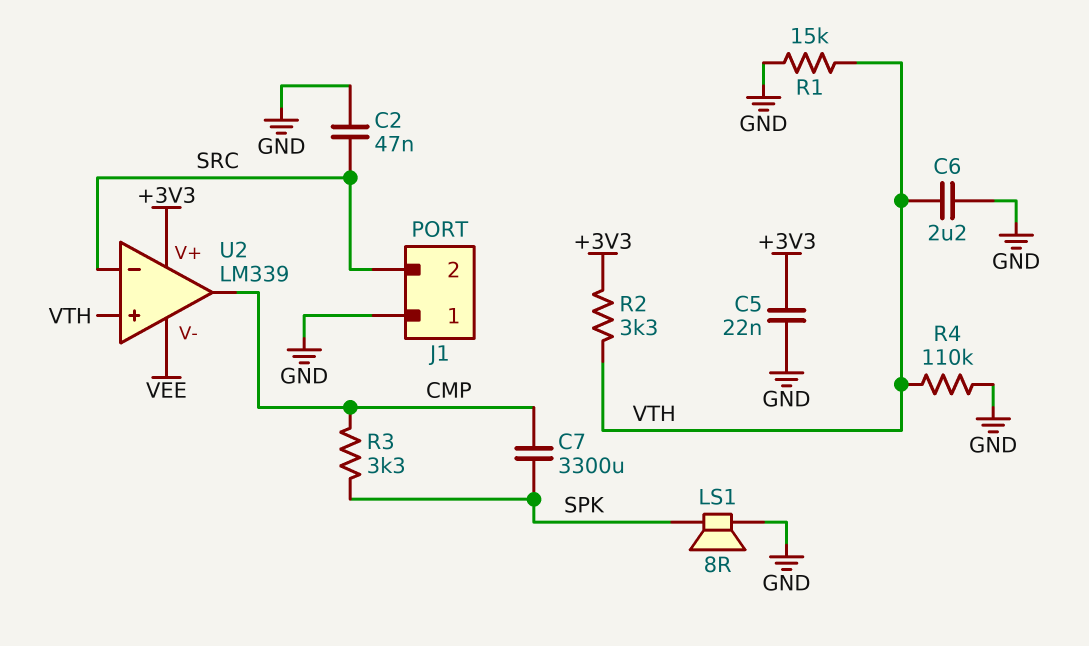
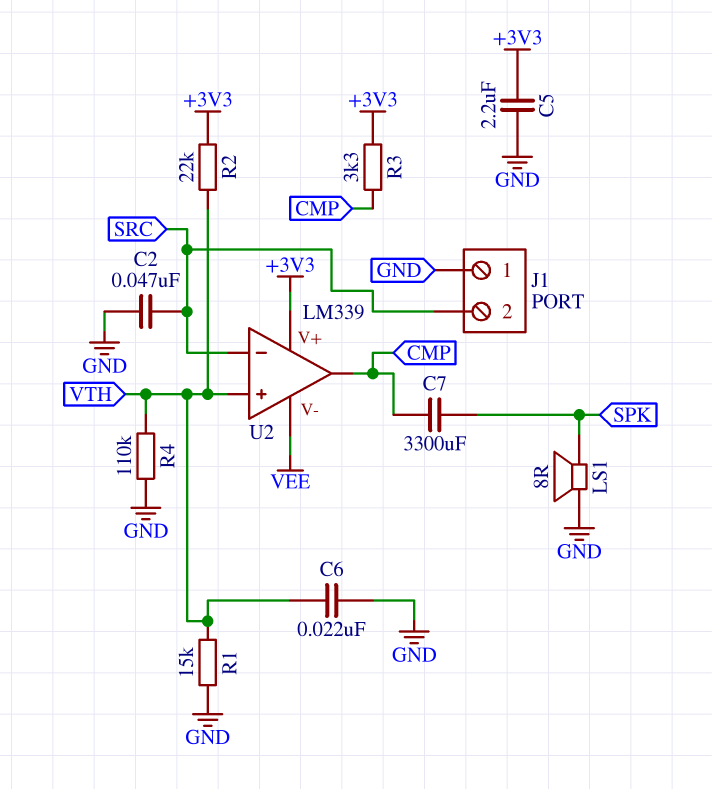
C5: 22nF (+3V3, GND) -> 2.2uF (+3V3, GND)
C6: 2.2uF (GND, VTH) -> 22nF (GND, VTH)
R2: 3.3k (+3V3, VTH) -> 22k (+3V3, VTH)
R3: 3.3k (CMP, SPK) -> 3.3k (+3V3, CMP)

